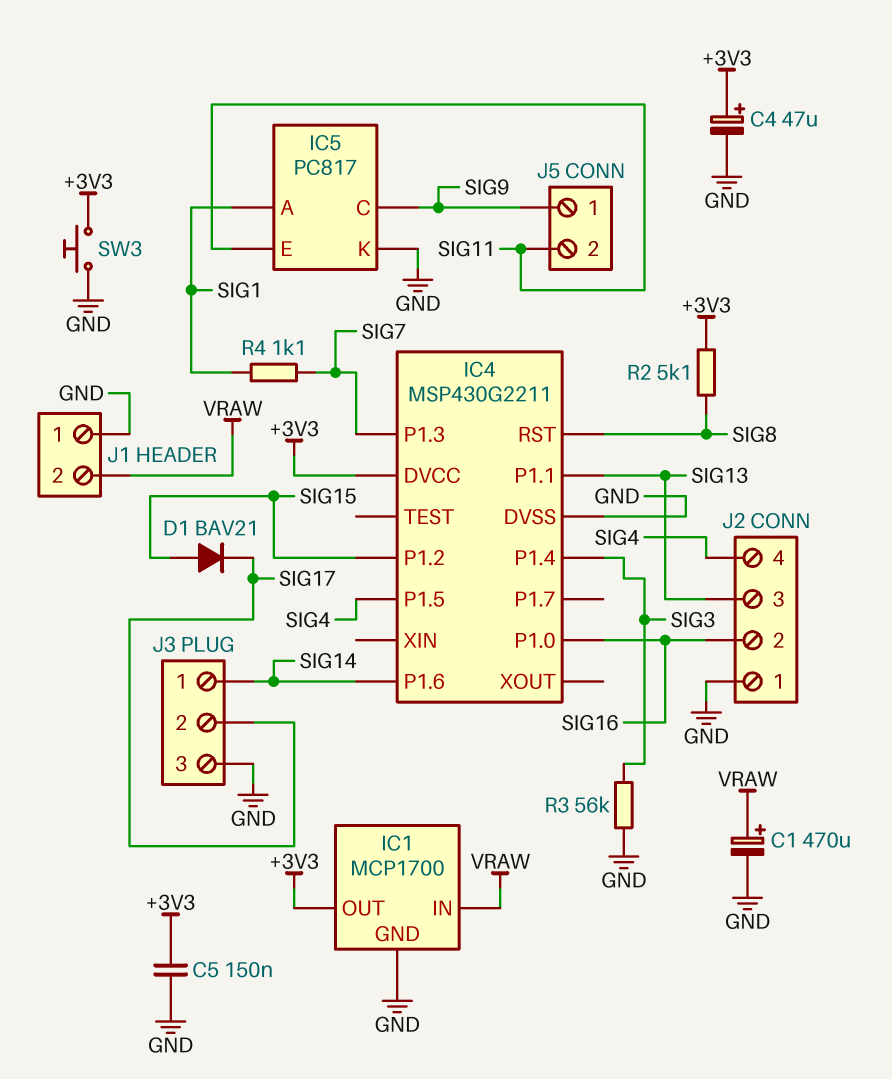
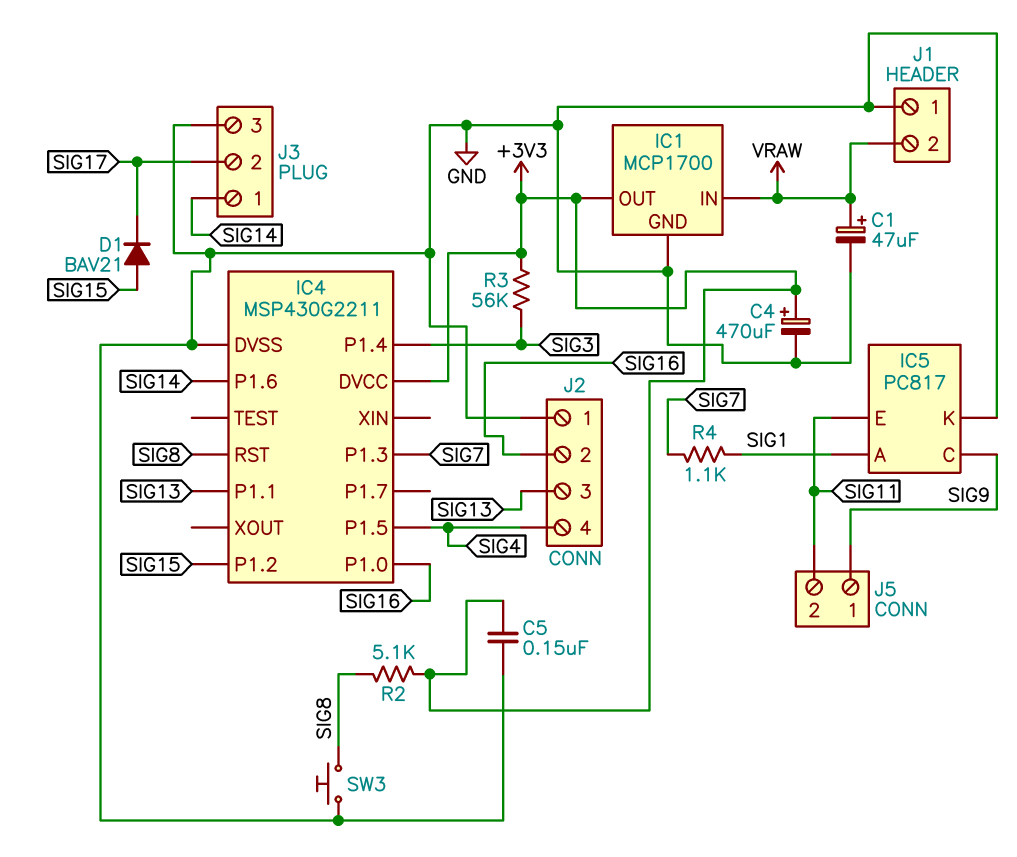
C1: 470uF (plus VRAW, minus GND) -> 47uF (plus VRAW, minus GND)
C4: 47uF (plus +3V3, minus GND) -> 470uF (plus +3V3, minus GND)
R3: 56k (GND, SIG3) -> 56k (+3V3, SIG3)
SW3: button (+3V3, GND) -> button (GND, SIG8)

